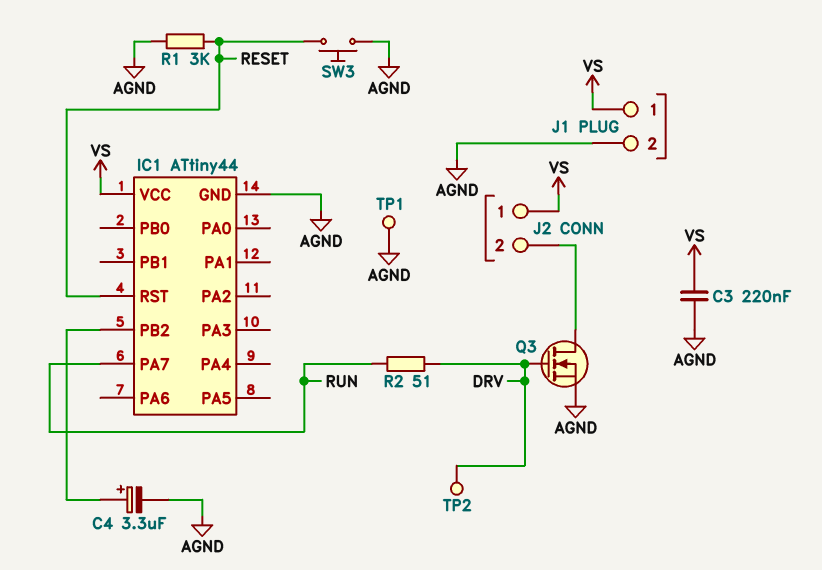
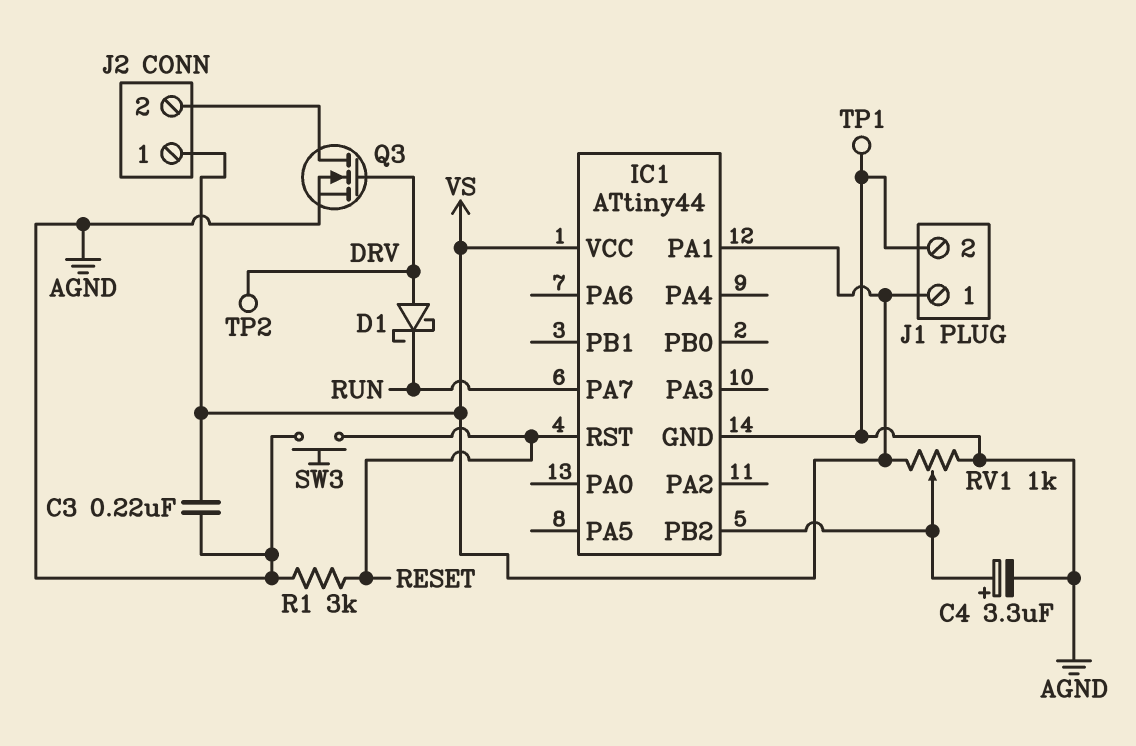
D1: none -> schottky (A DRV, K RUN)
IC1 pin PA1: none -> VS
R2: 51 (DRV, RUN) -> none
RV1: none -> 1k (AGND, VS, wiper IC1/PB2)

